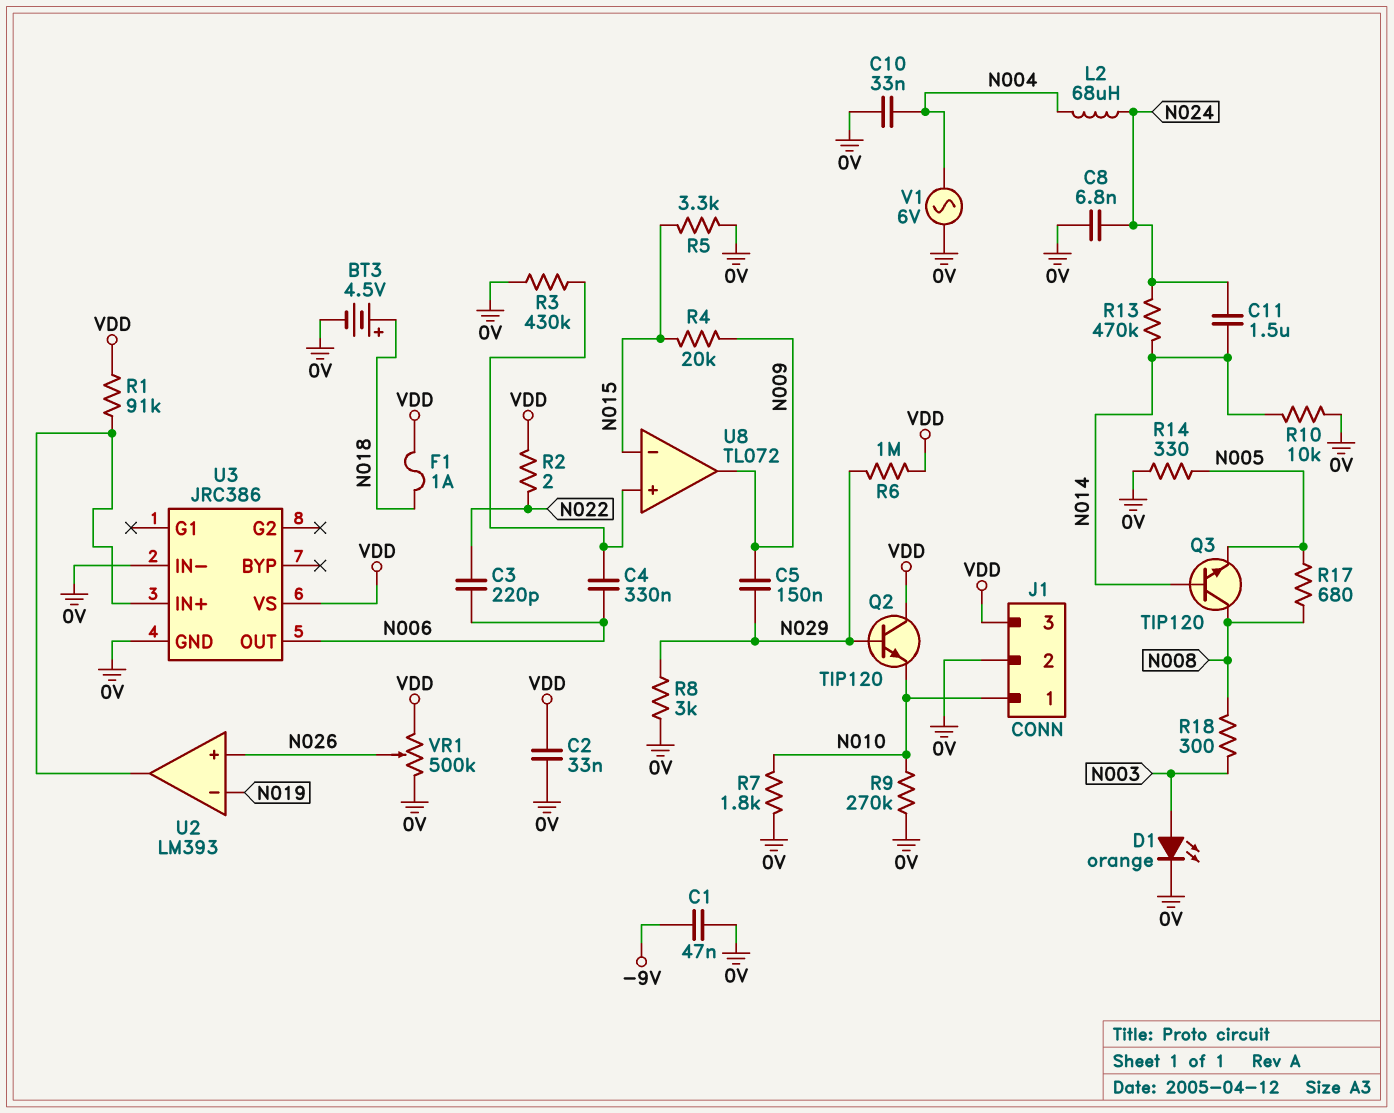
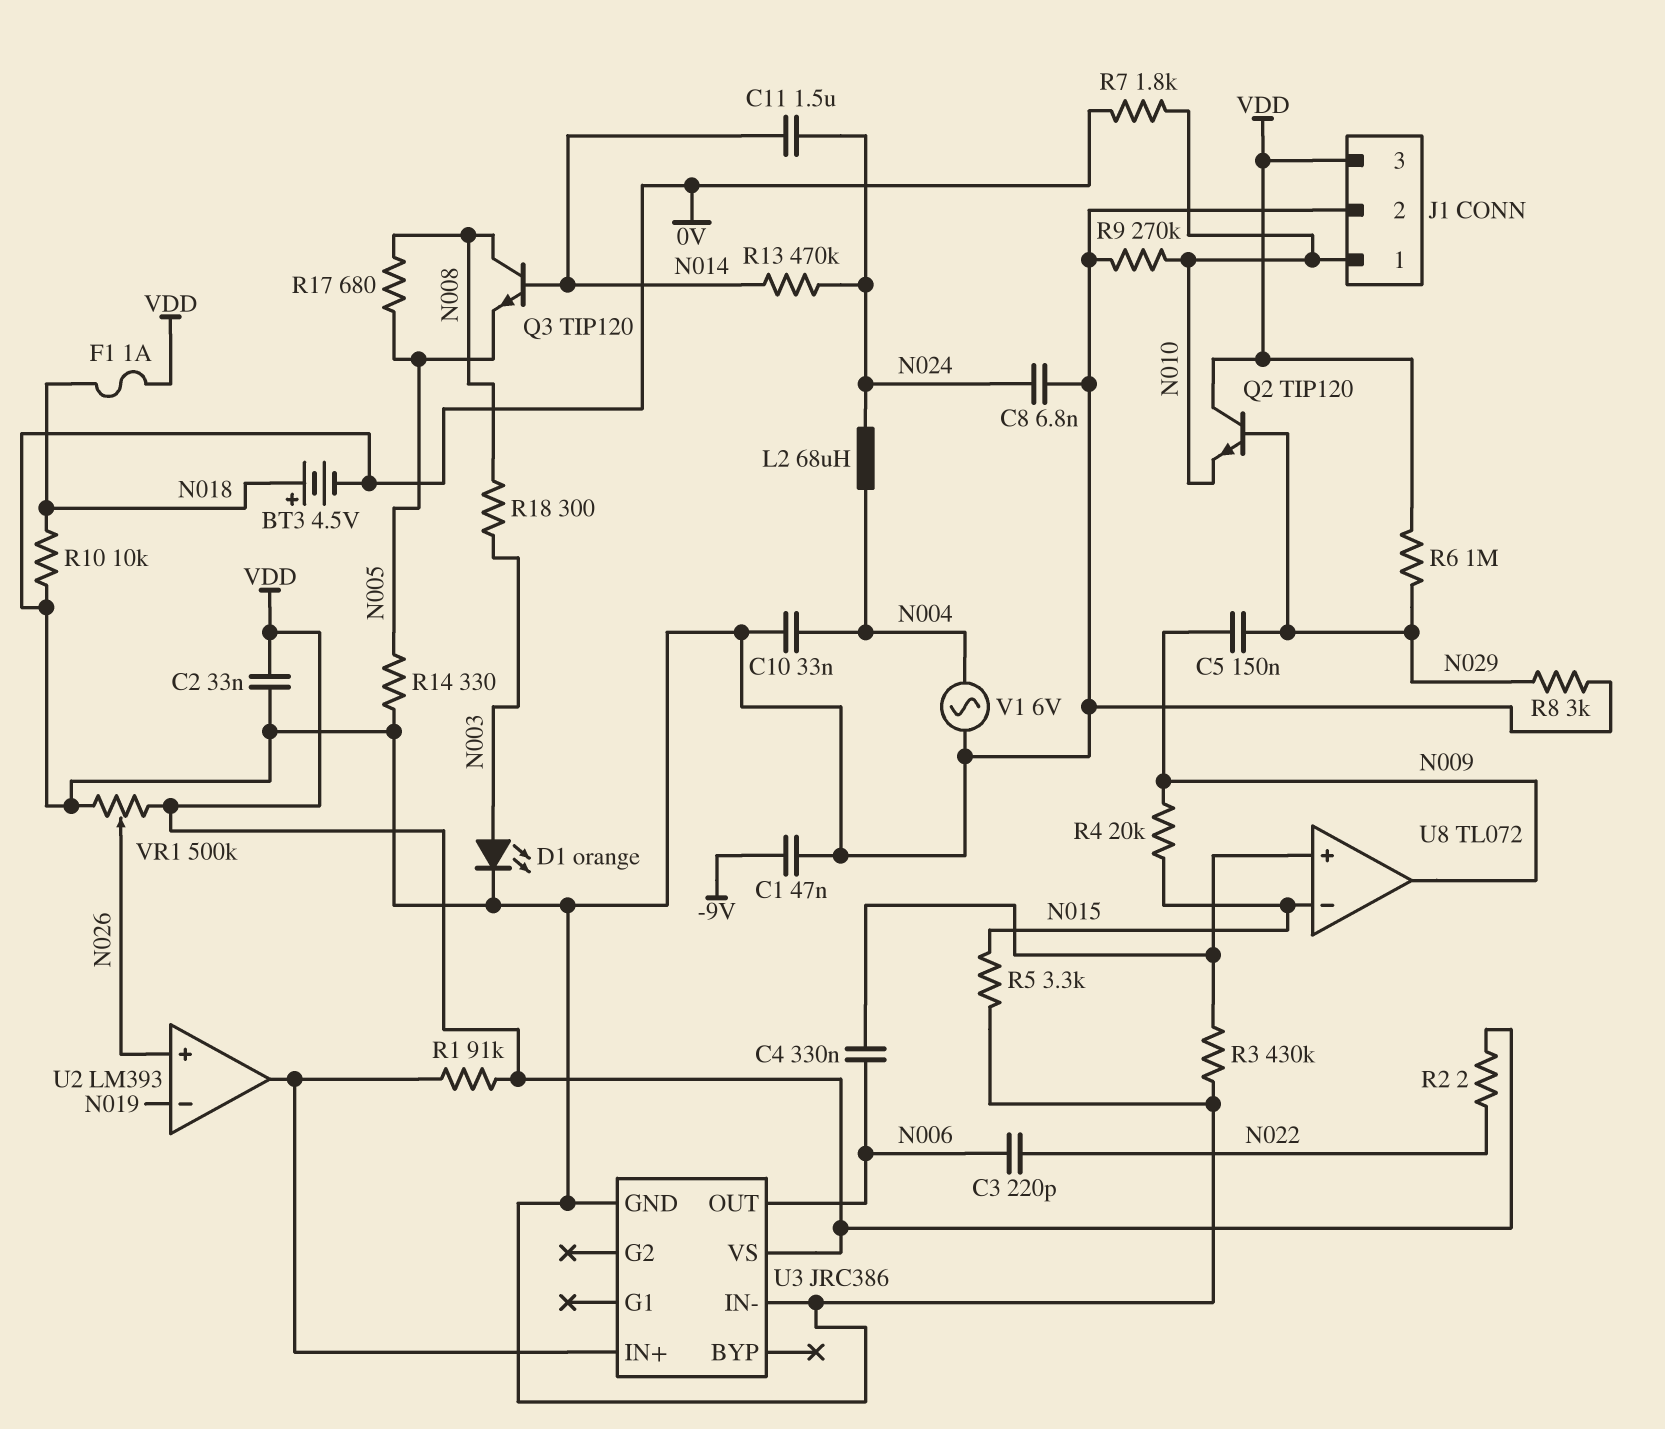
R10: 10k (0V, N014) -> 10k (0V, N018)

